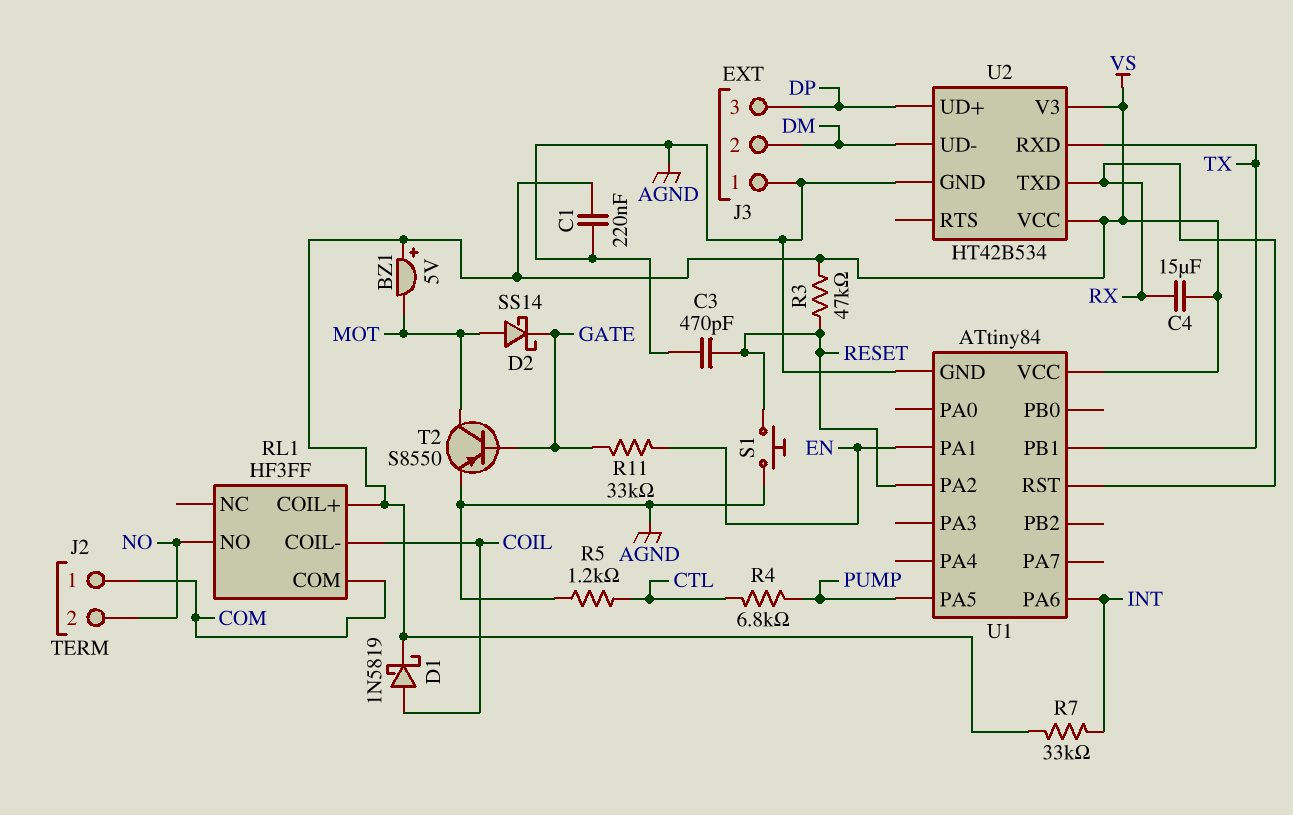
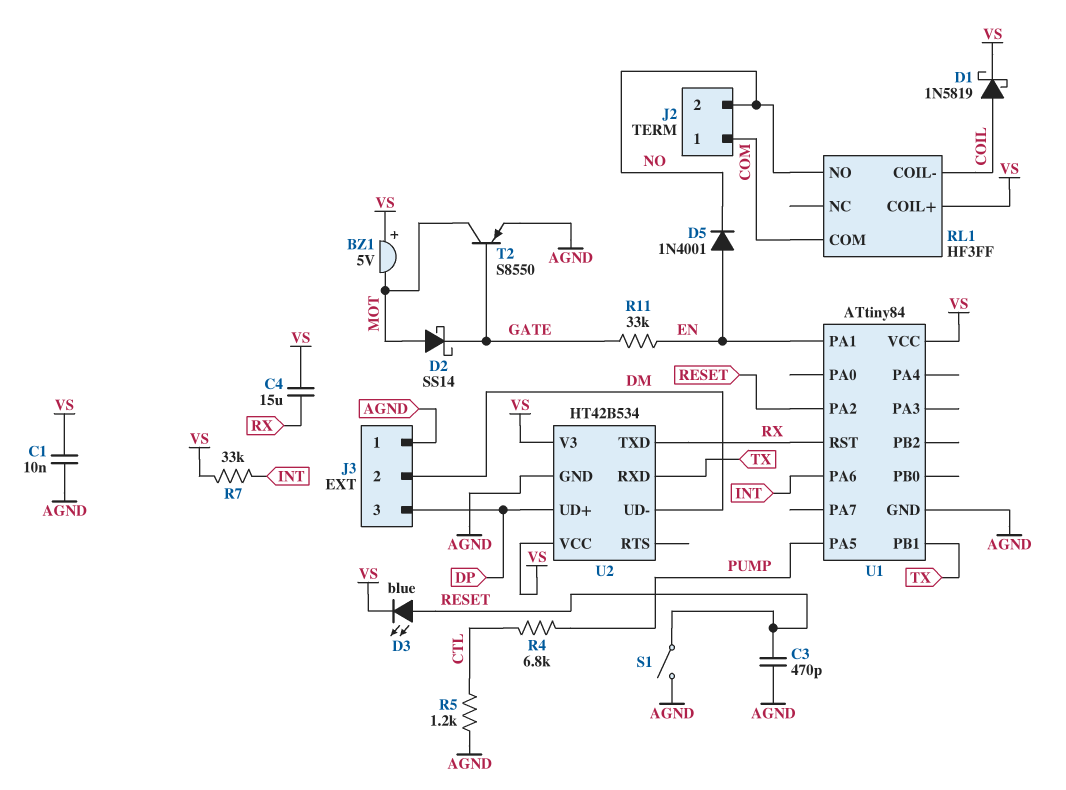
C1: 220nF (AGND, VS) -> 10nF (AGND, VS)
D3: none -> LED blue (A RESET, K VS)
D5: none -> diode 1N4001 (A EN, K NO)
R3: 47k (RESET, VS) -> none
S1: button (AGND, RESET) -> switch (AGND, RESET)

